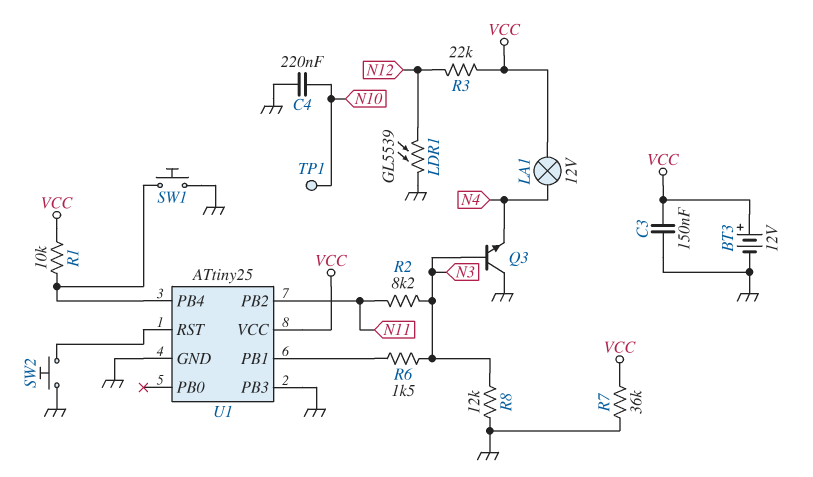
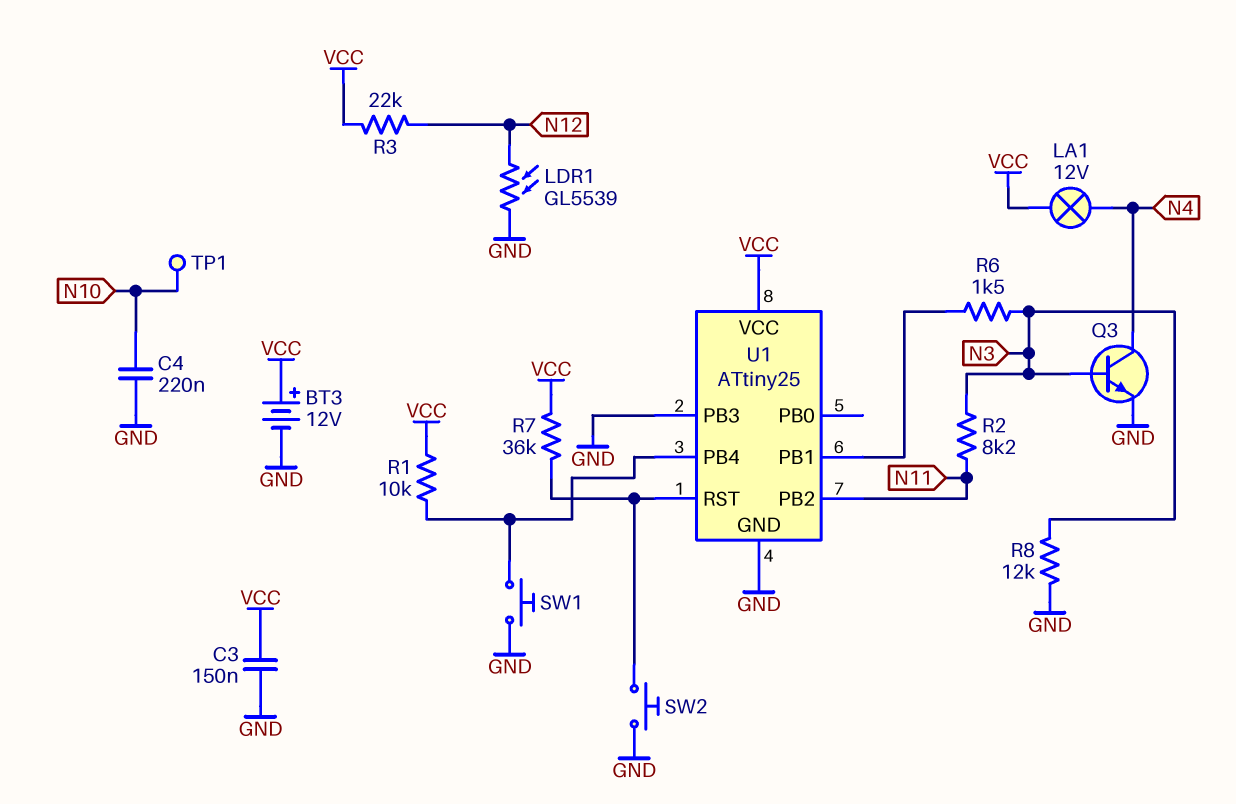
Q3: NPN (B N3, C GND, E N4) -> NPN (B N3, C N4, E GND)
R7: 36k (GND, VCC) -> 36k (U1/RST, VCC)

